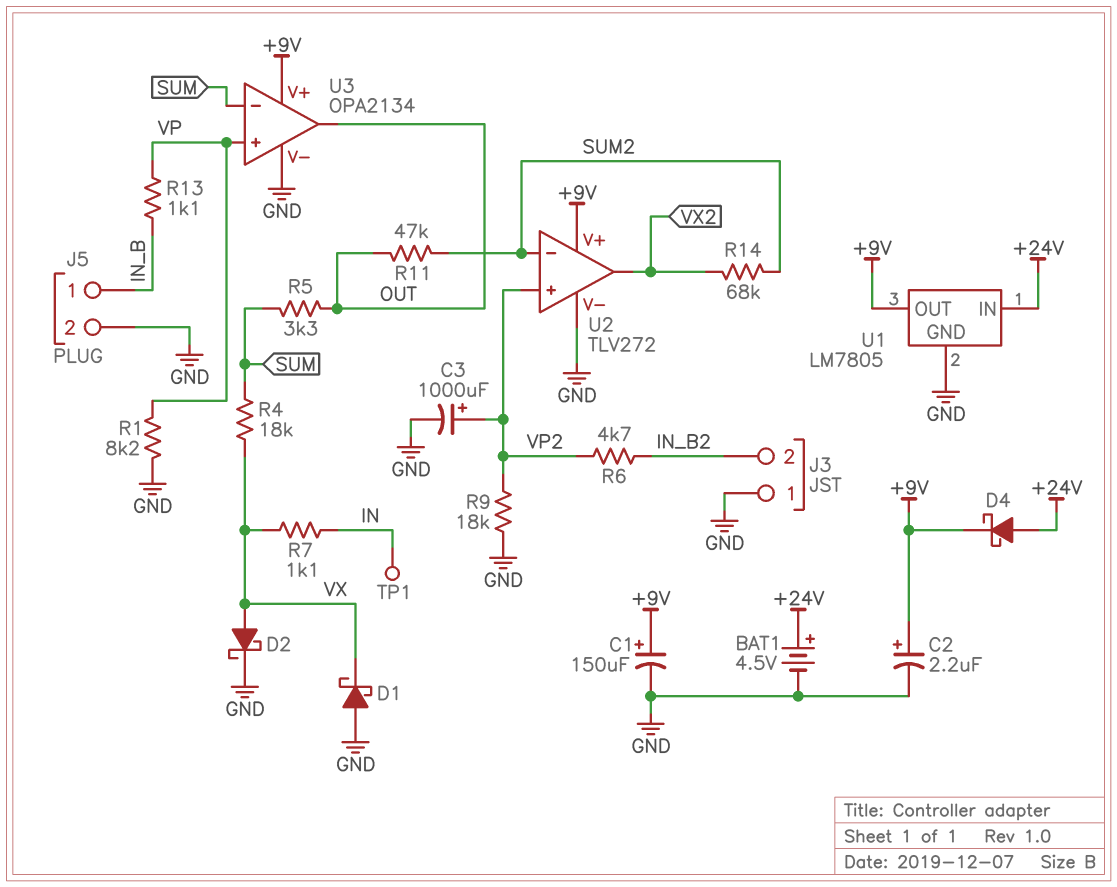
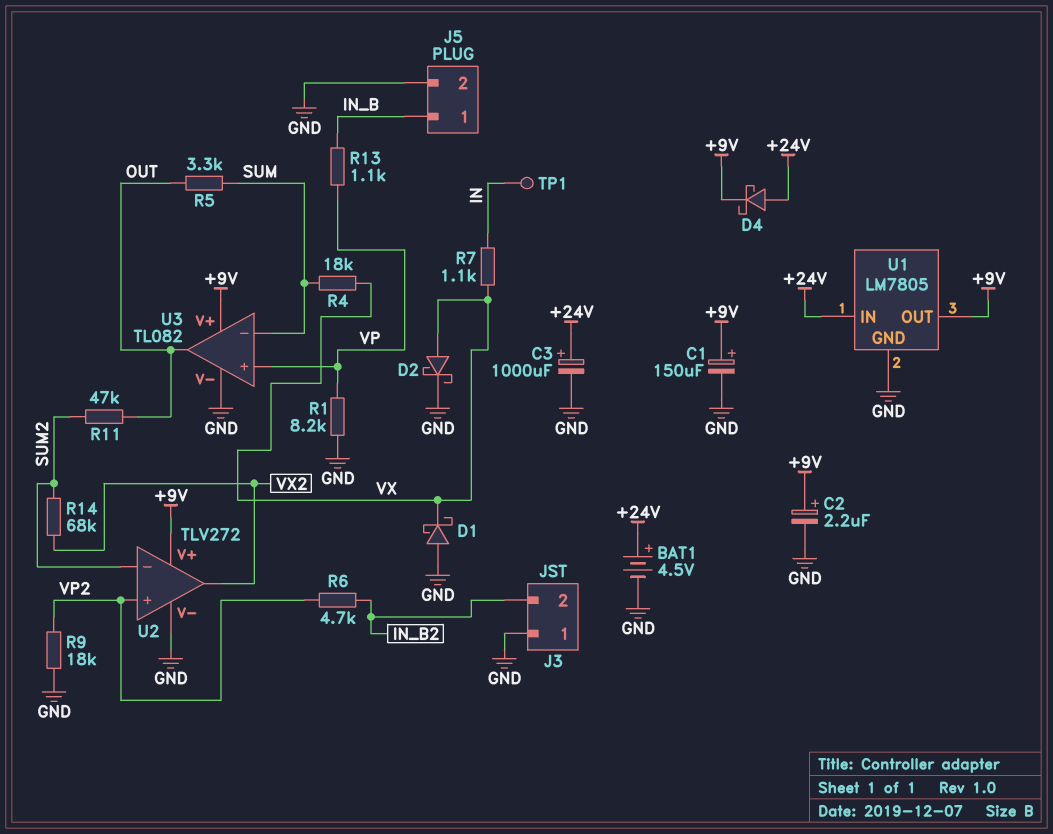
C3: 1000uF (plus VP2, minus GND) -> 1000uF (plus +24V, minus GND)
U3: OPA2134 -> TL082

